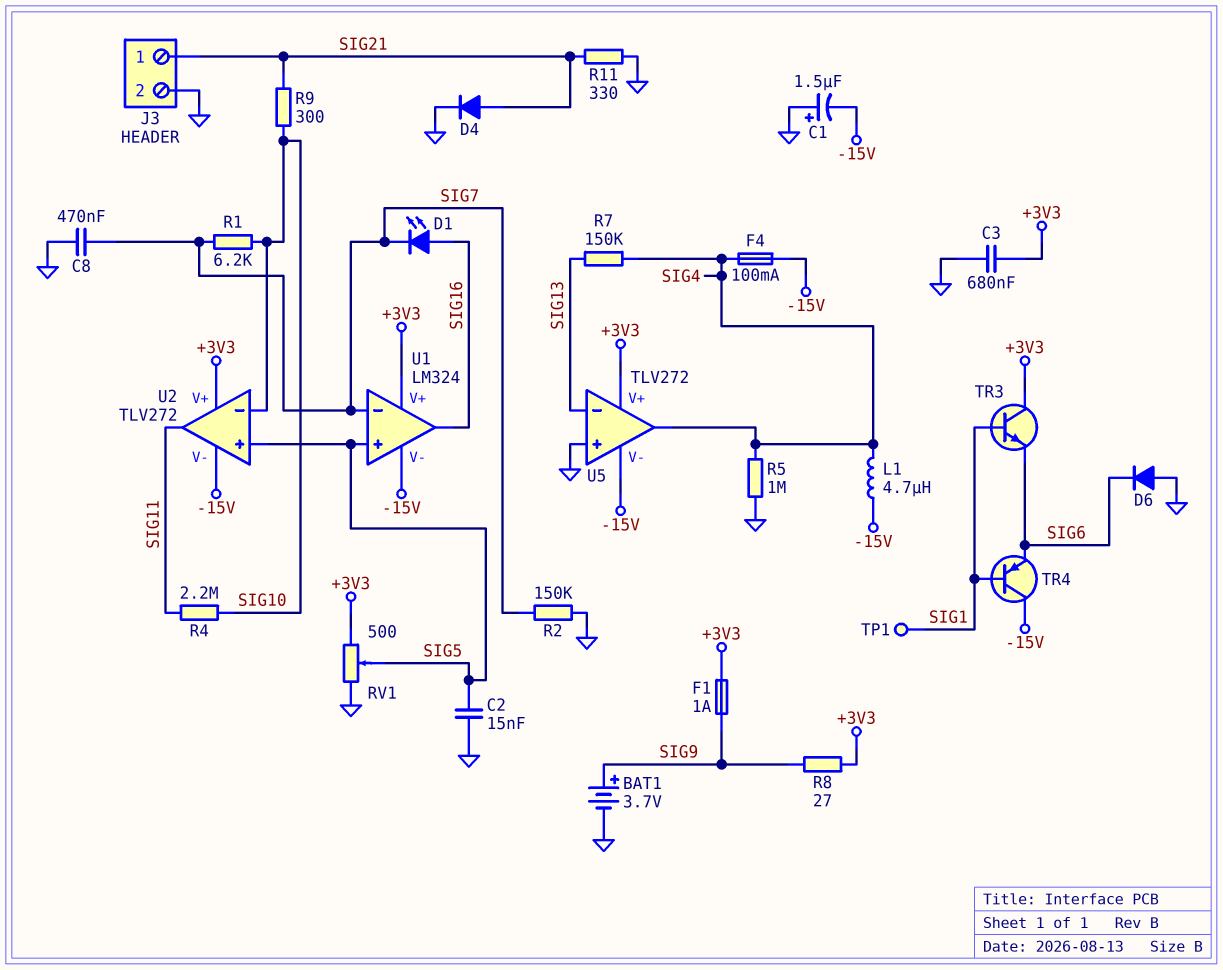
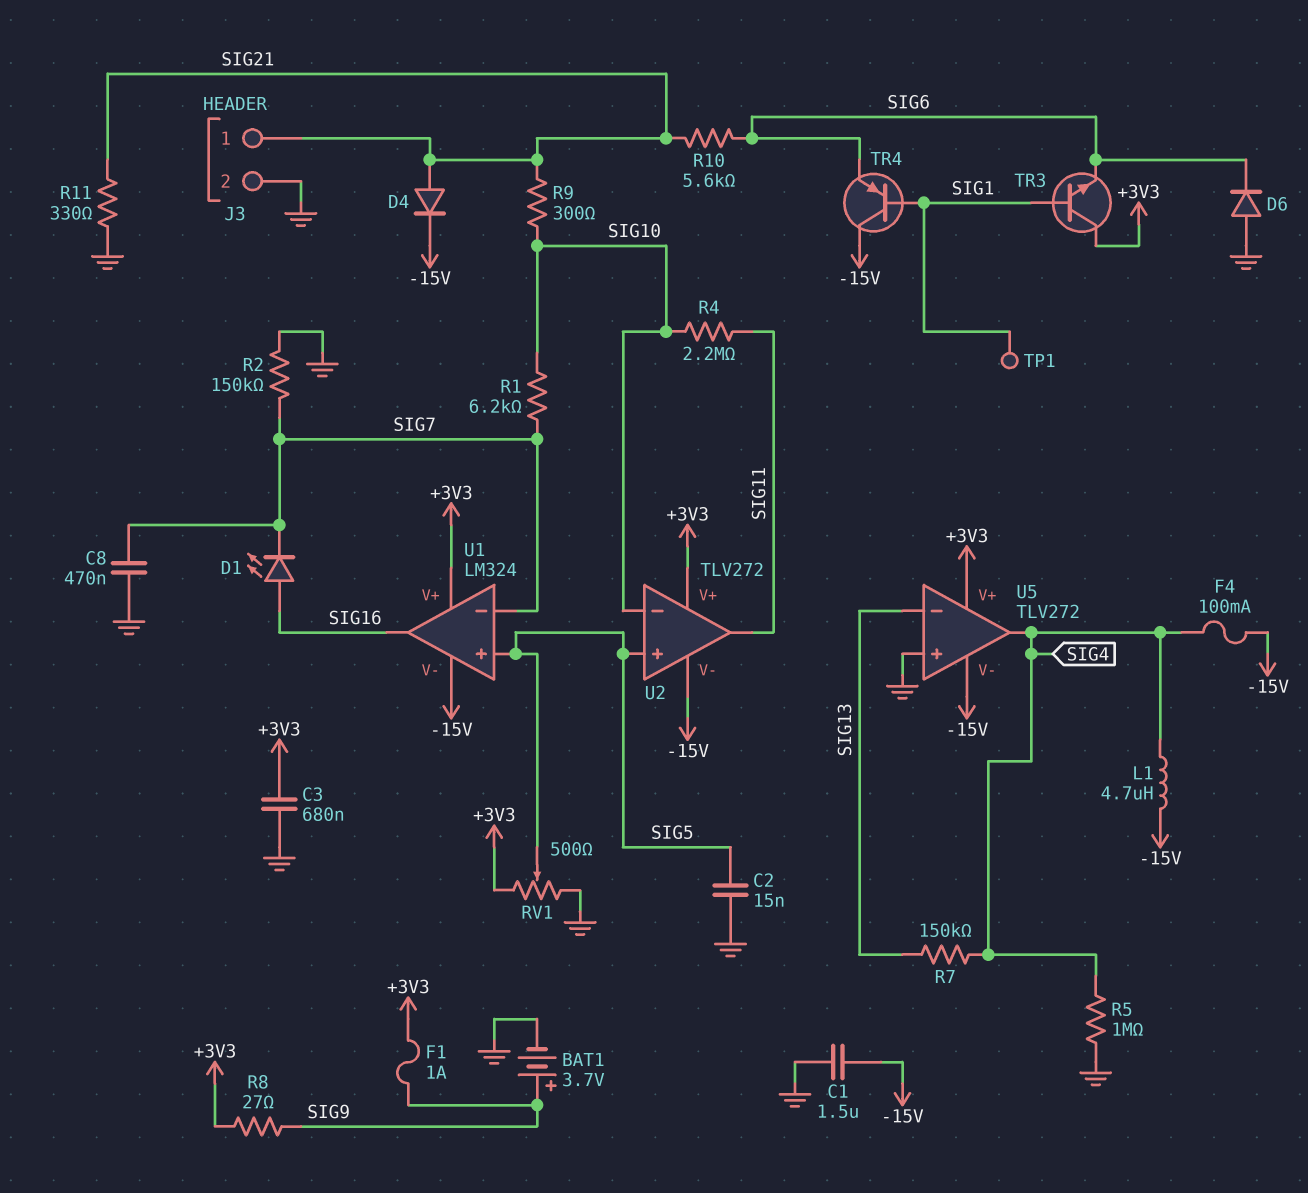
C1: 1.5uF (plus GND, minus -15V) -> 1.5uF (-15V, GND)
D4: diode (A SIG21, K GND) -> diode (A SIG21, K -15V)
R10: none -> 5.6k (SIG6, SIG21)

